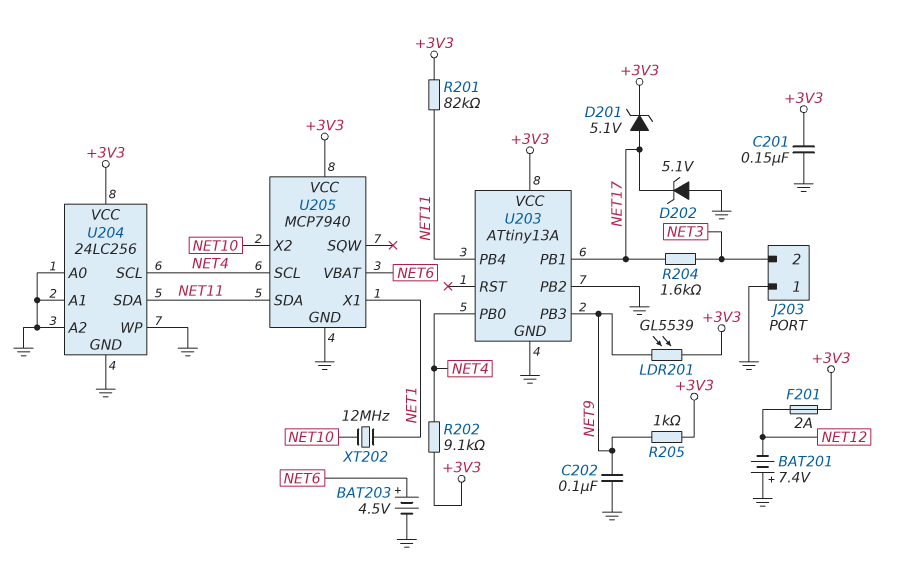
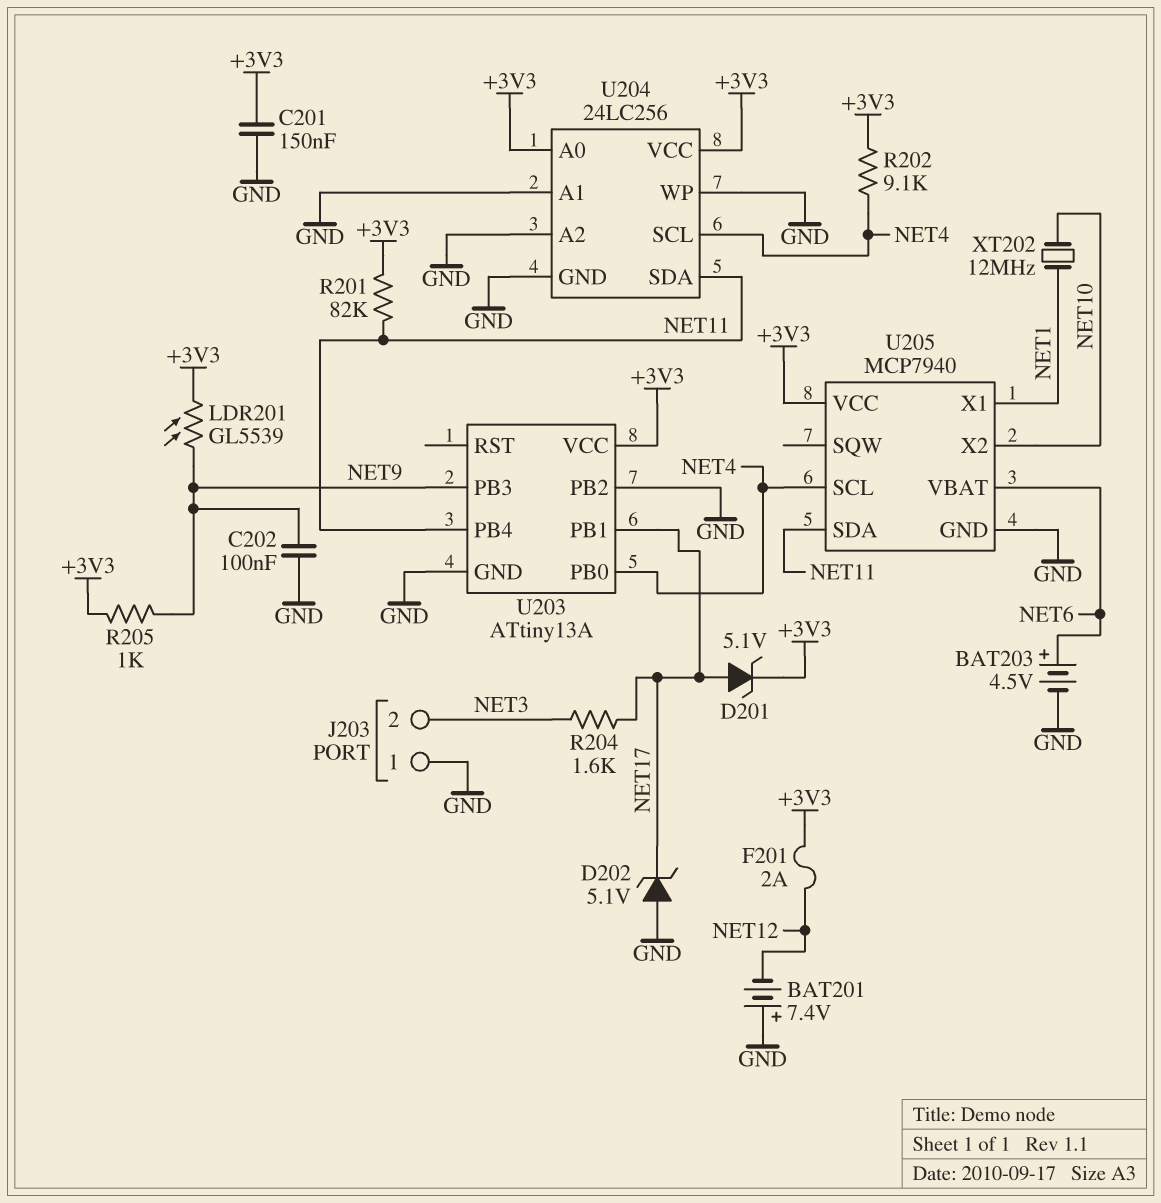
U204 pin A0: GND -> +3V3

